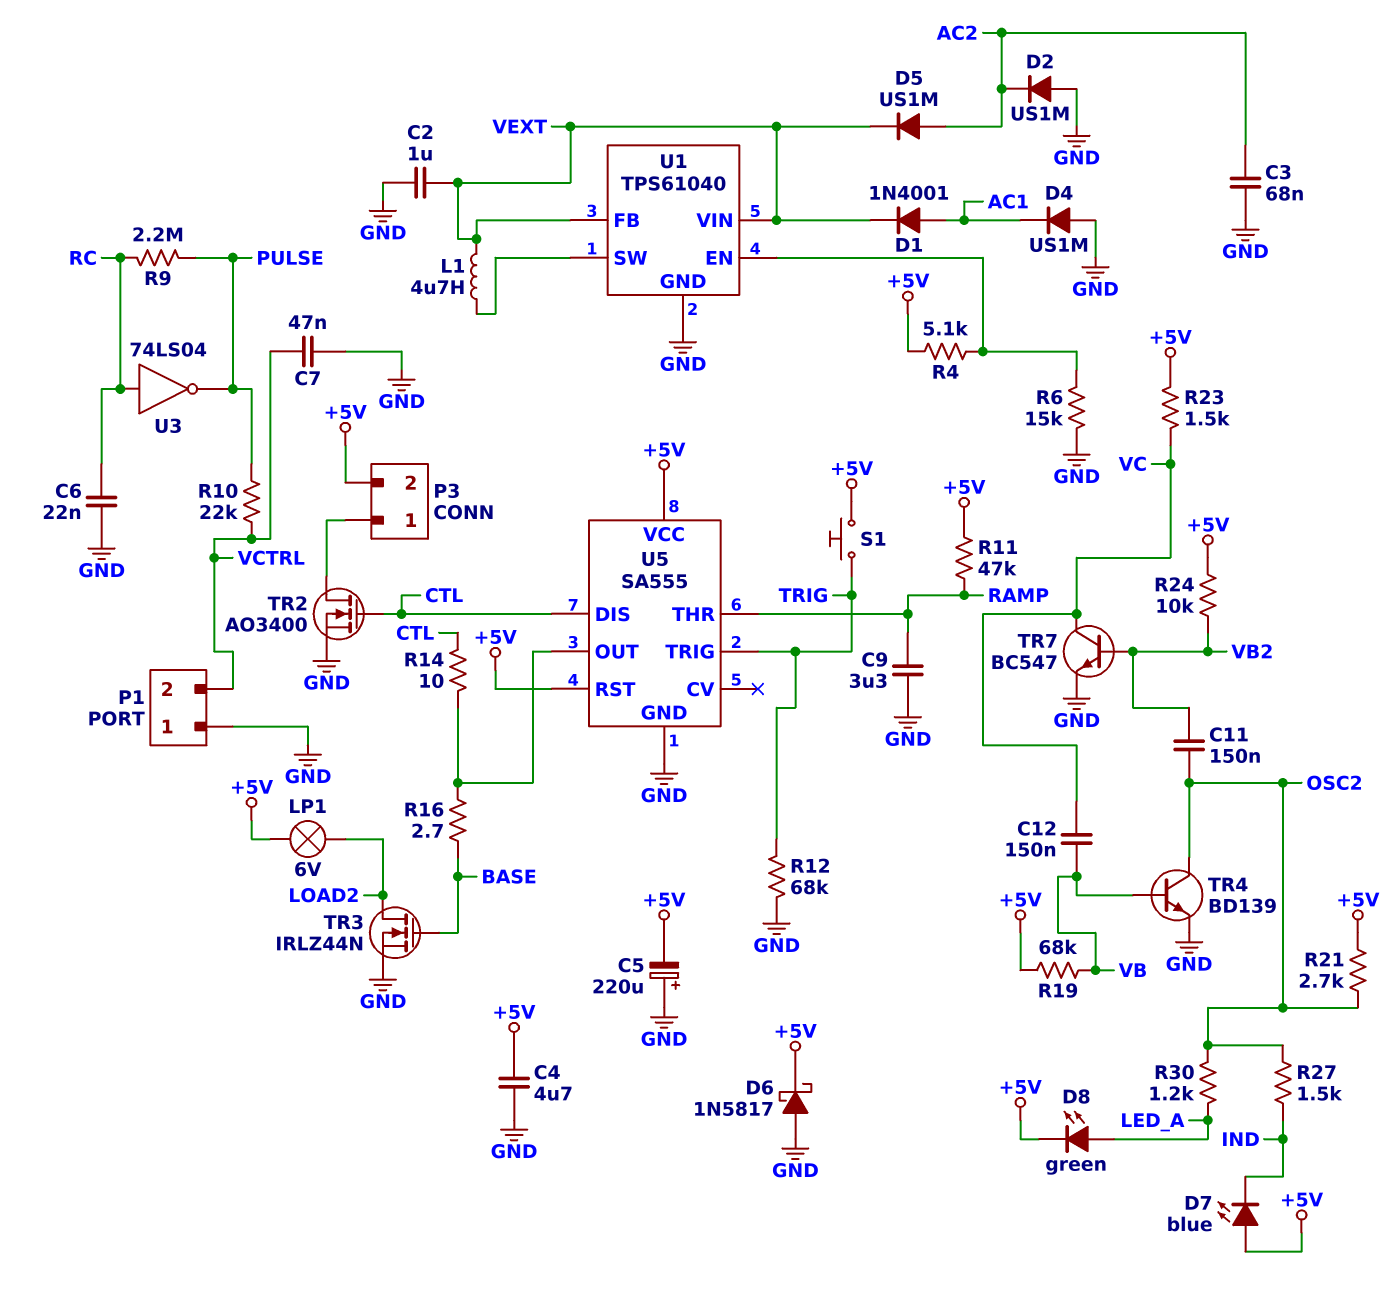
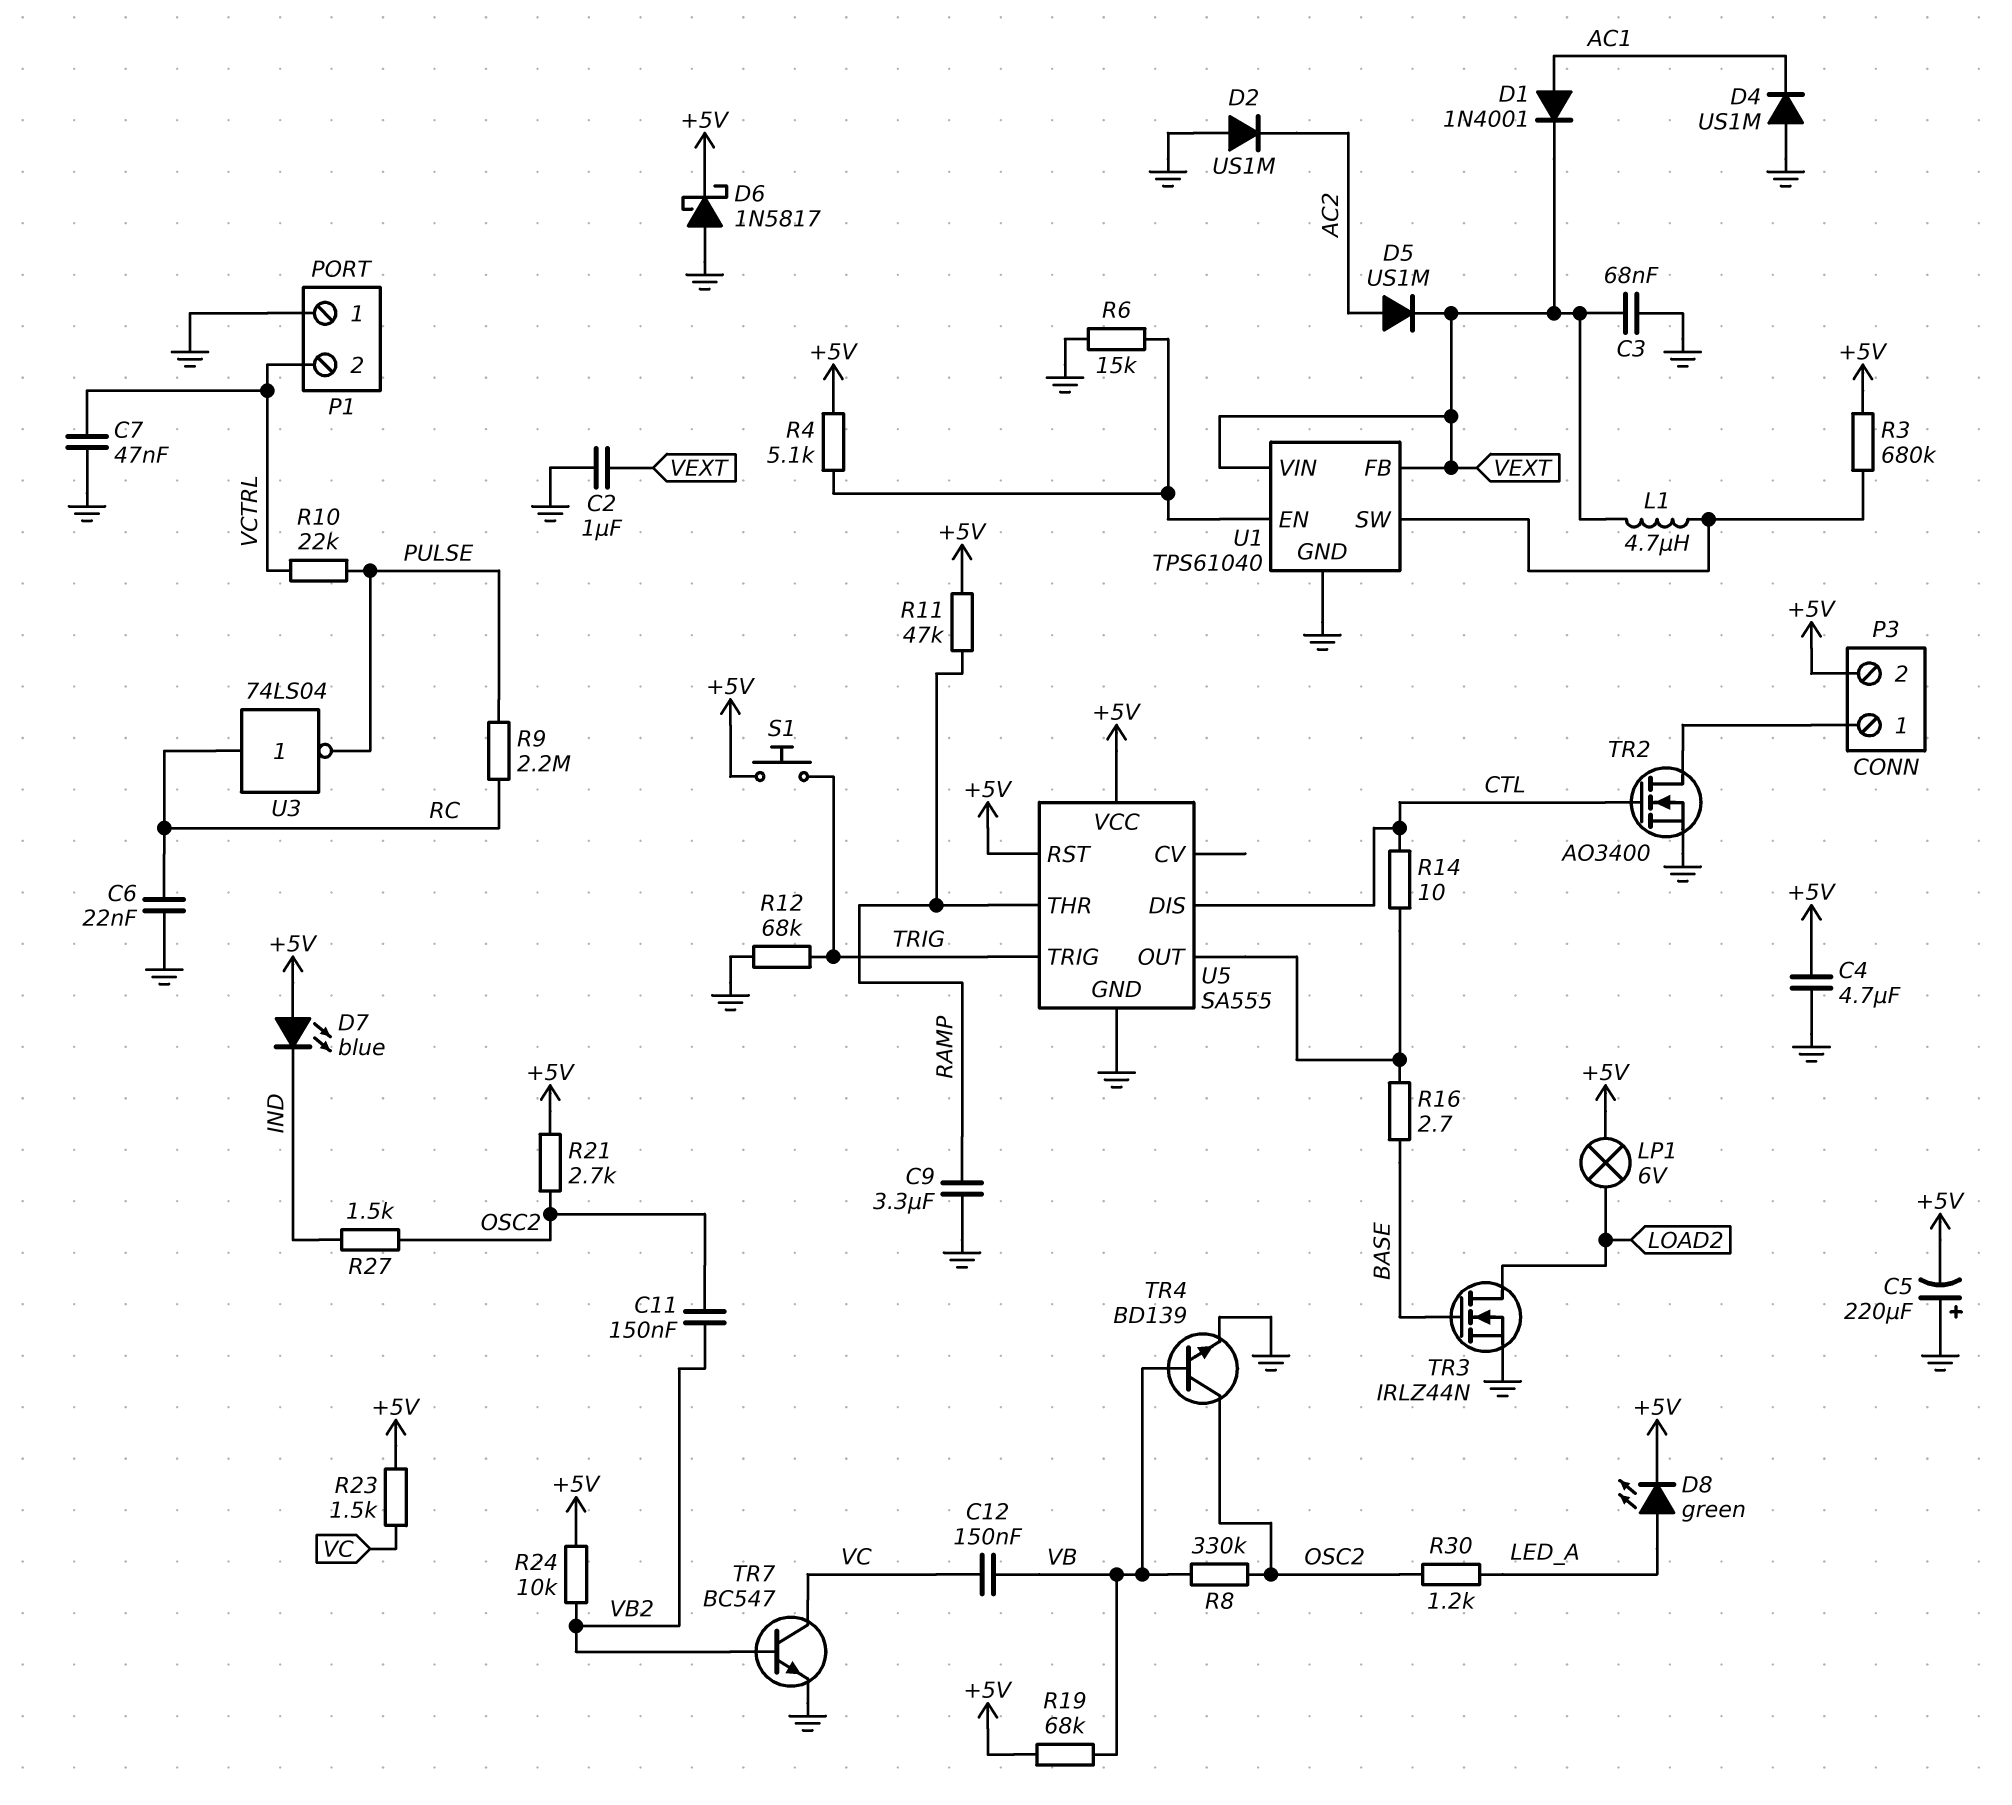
C3: 68nF (AC2, GND) -> 68nF (GND, VEXT)
R3: none -> 680k (+5V, U1/SW)
R8: none -> 330k (OSC2, VB)

